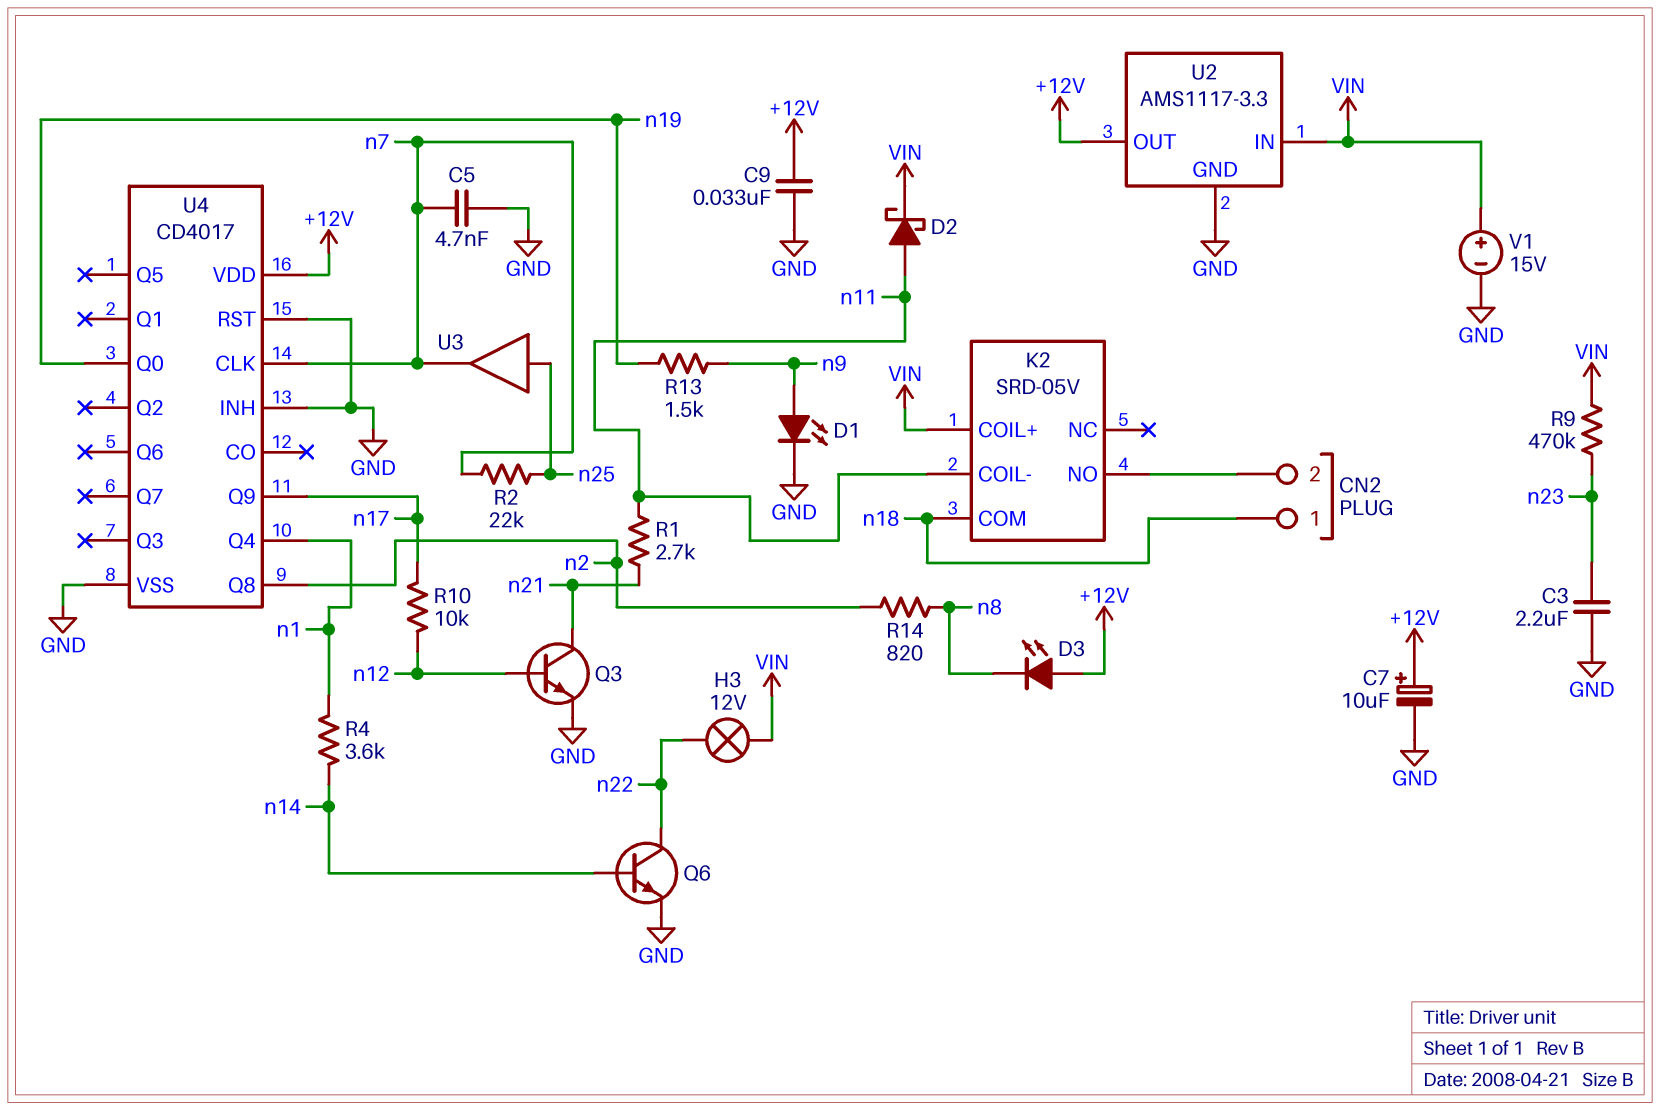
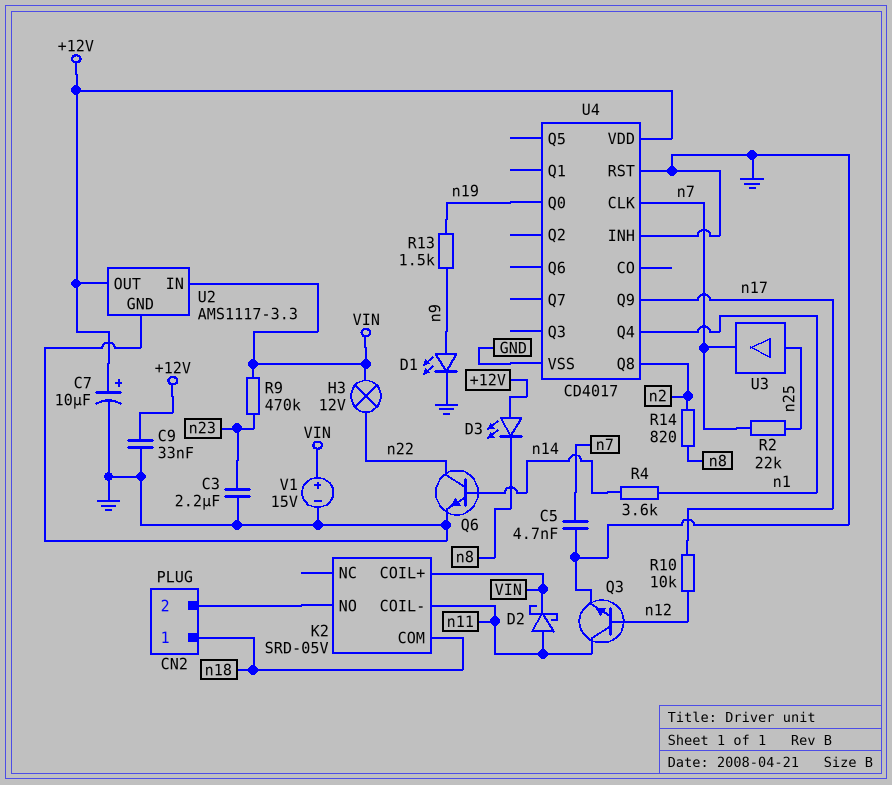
Q3: NPN (B n12, C n21, E GND) -> NPN (B n12, C n11, E GND)
R1: 2.7k (n11, n21) -> none

